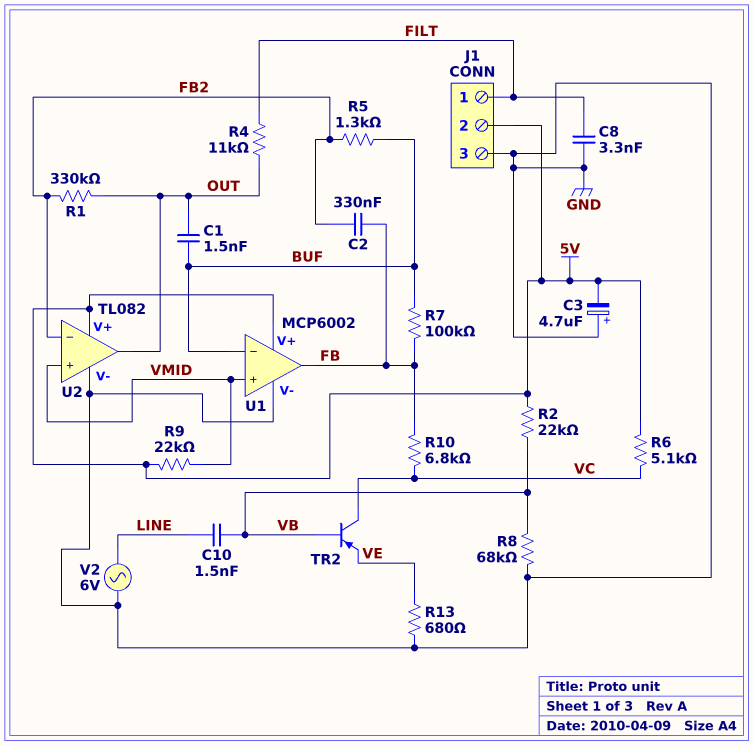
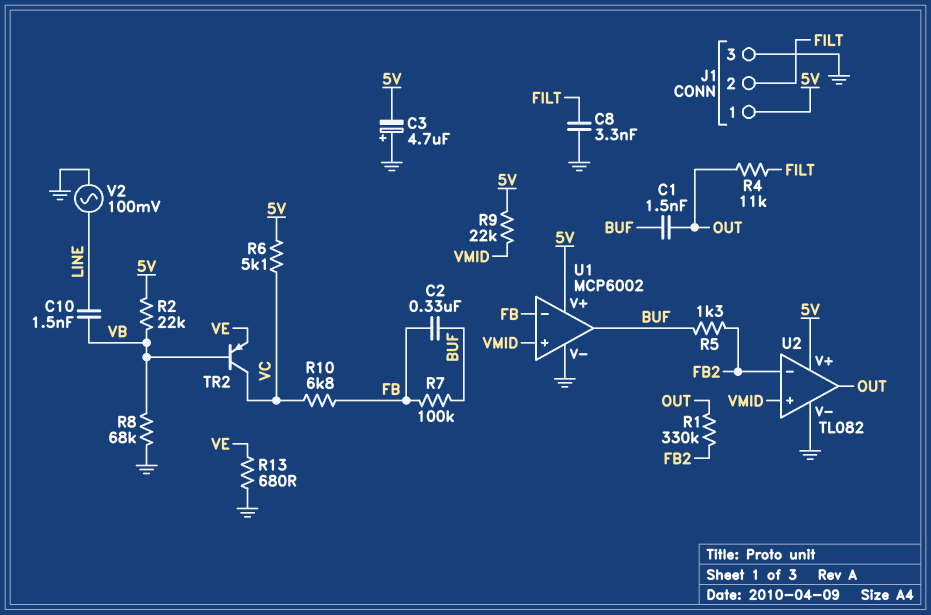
C2: 330nF (FB, FB2) -> 330nF (BUF, FB)
J1 pin 1: FILT -> 5V
J1 pin 2: 5V -> FILT
U1 pin in-: BUF -> FB
U1 pin out: FB -> BUF
V2: AC 6V (GND, LINE) -> AC 100mV (GND, LINE)

